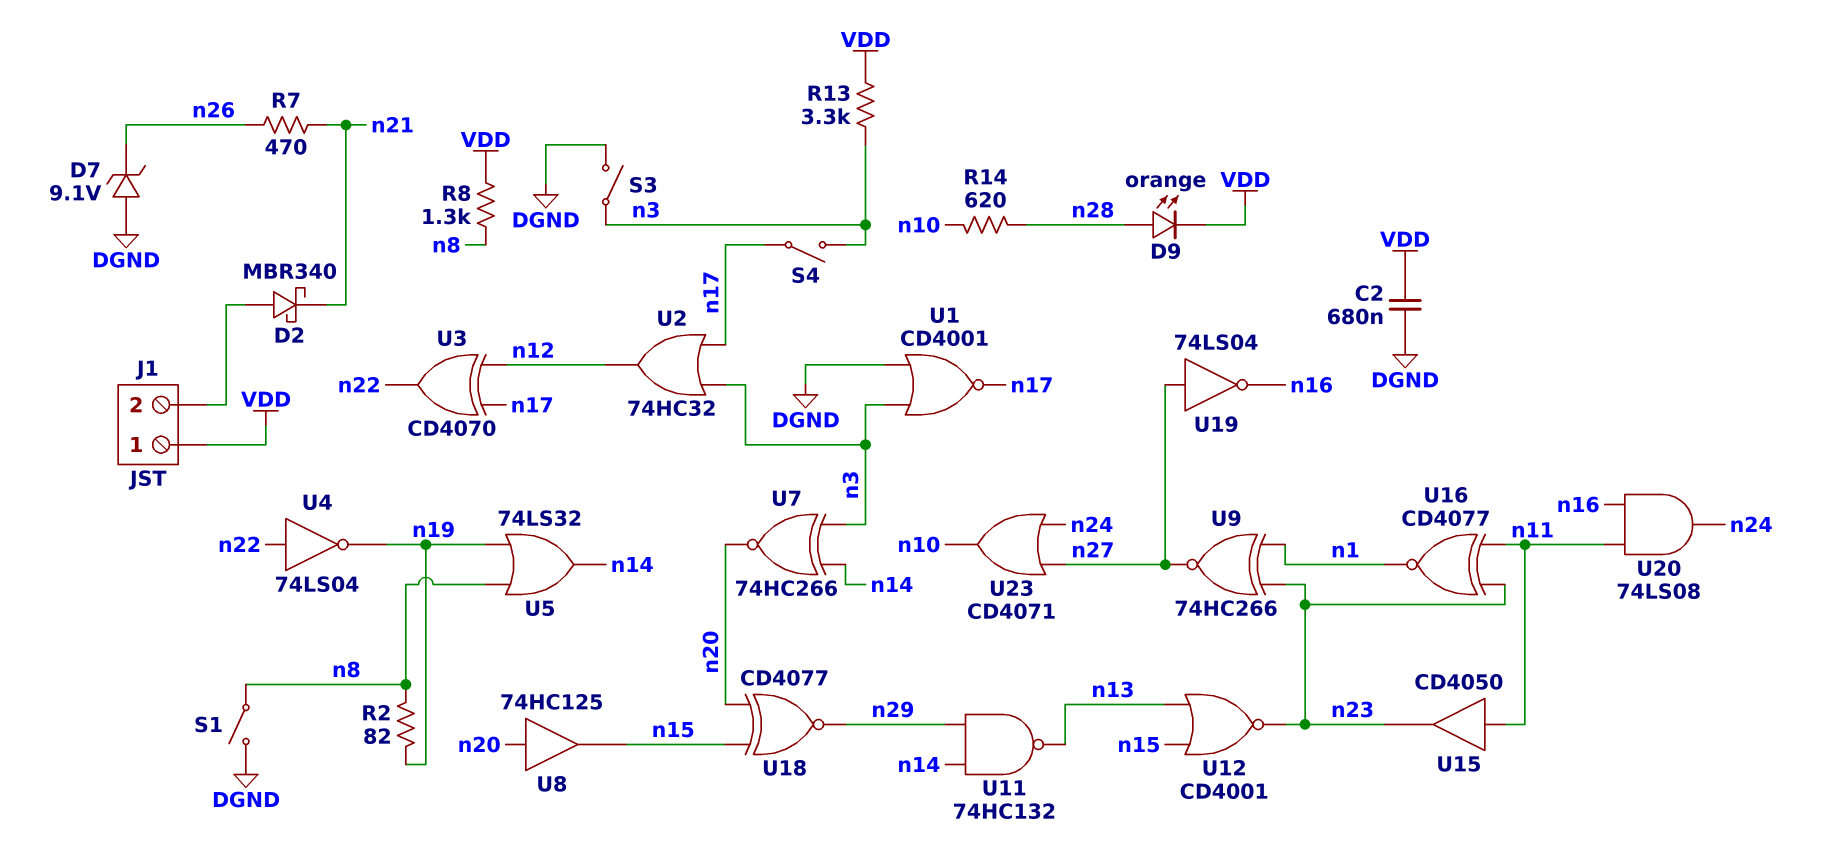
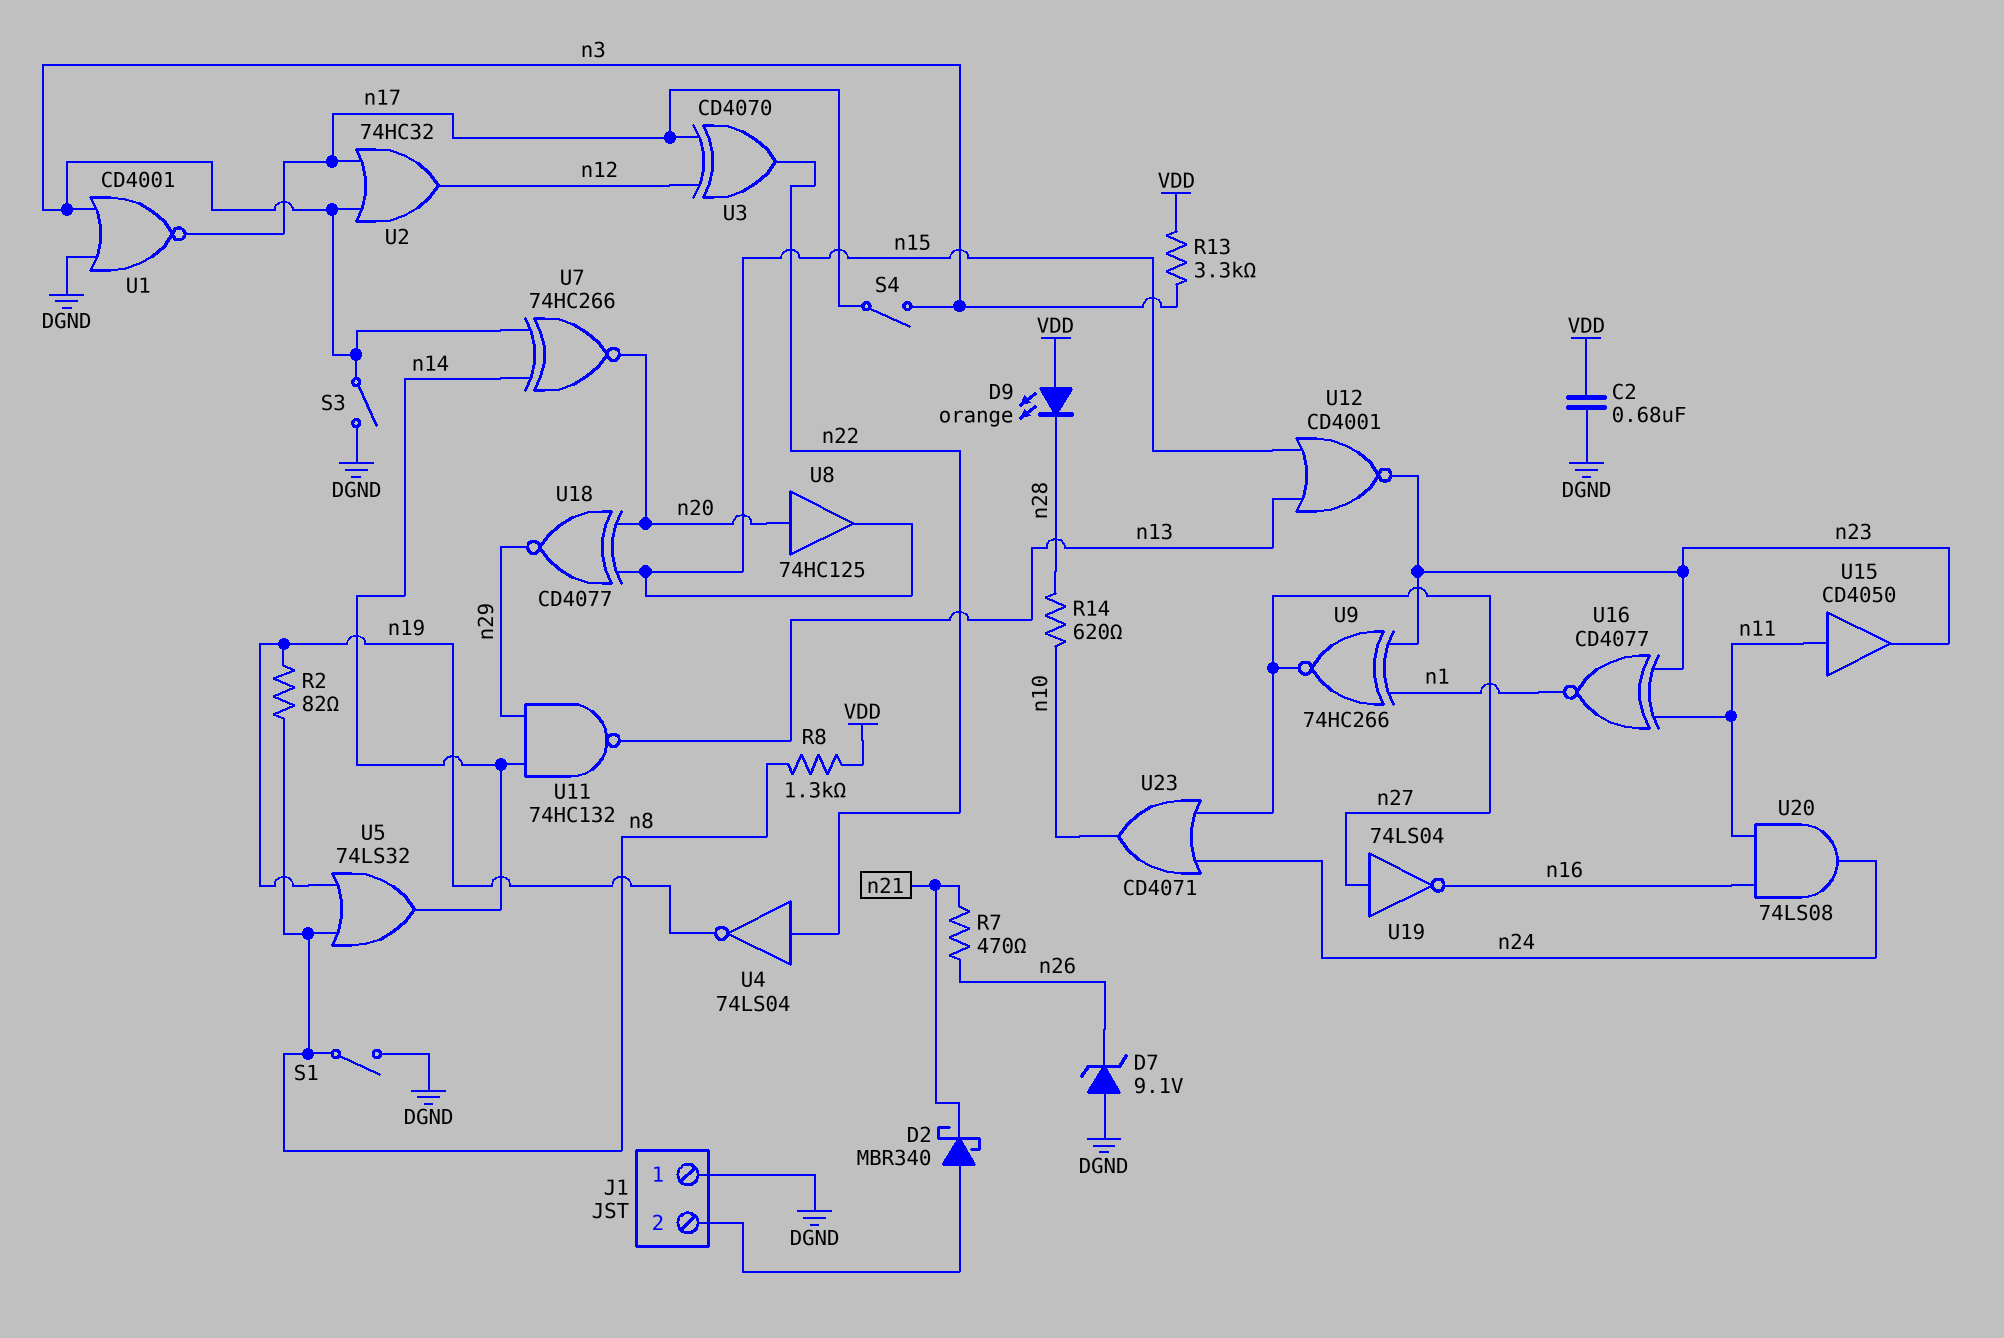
D9: LED orange (A n28, K VDD) -> LED orange (A VDD, K n28)
J1 pin 1: VDD -> DGND

